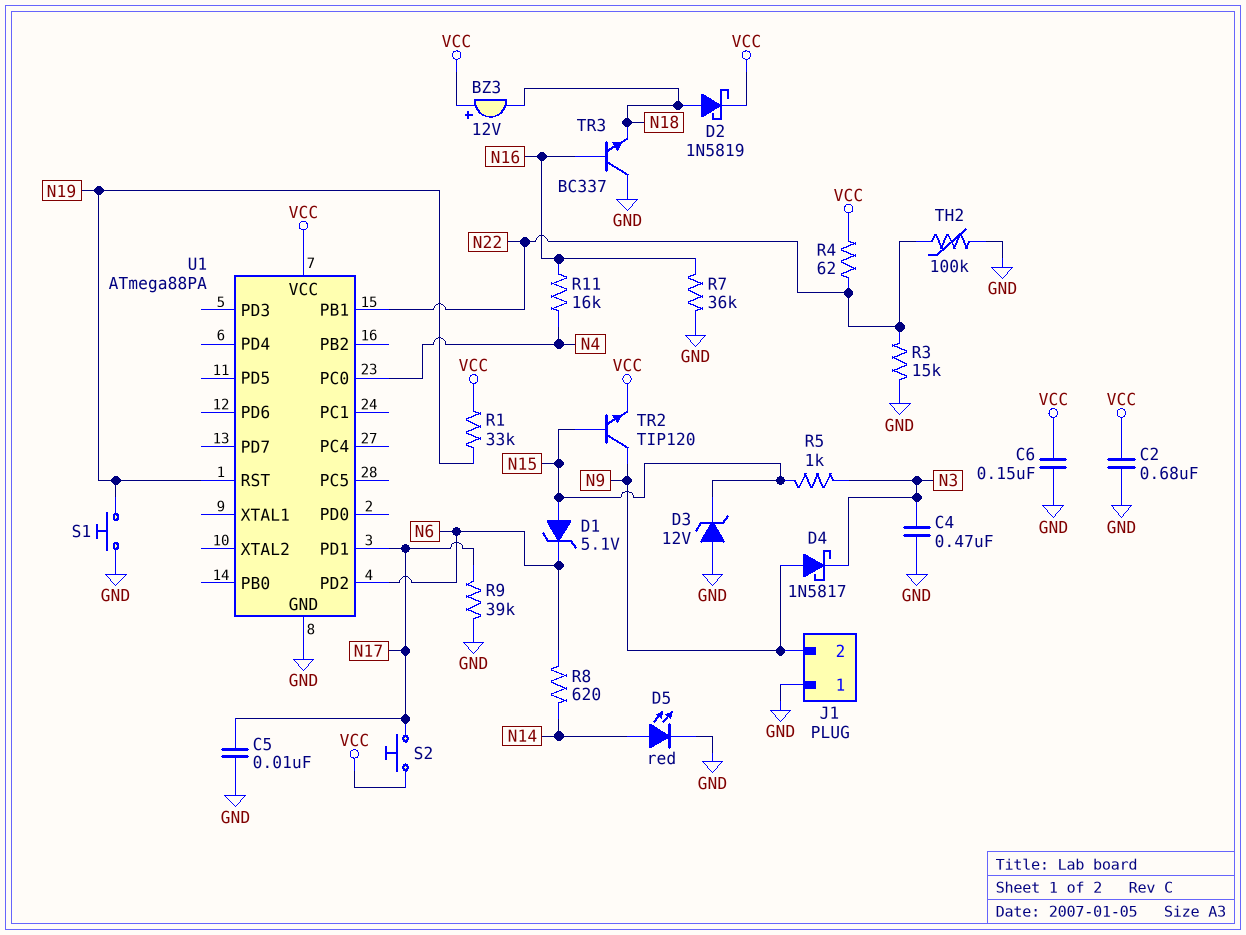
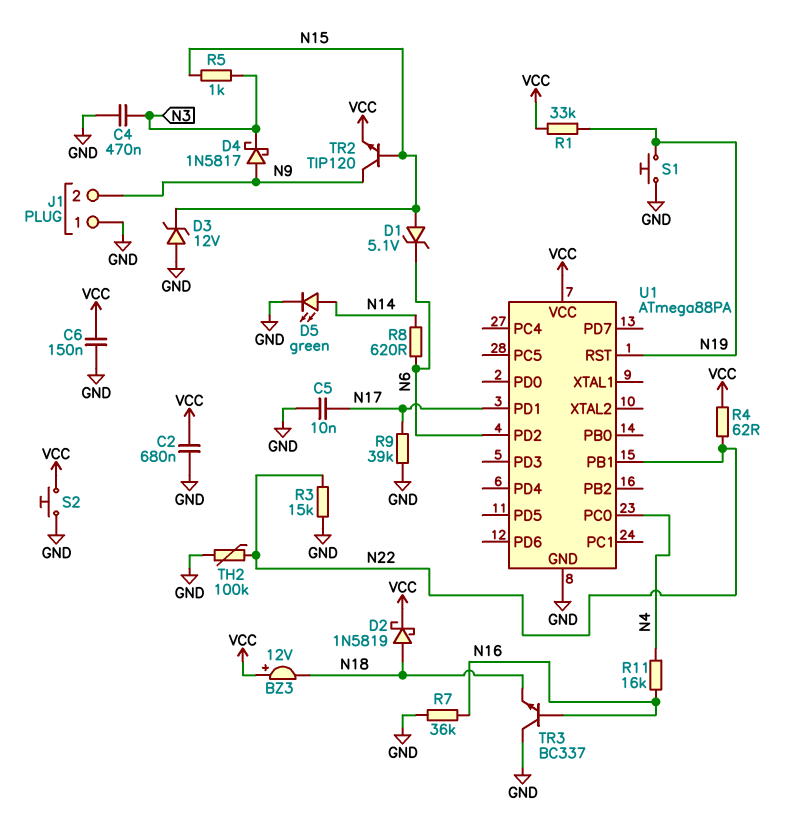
D5: LED red (A N14, K GND) -> LED green (A N14, K GND)
S2: button (N17, VCC) -> button (GND, VCC)

